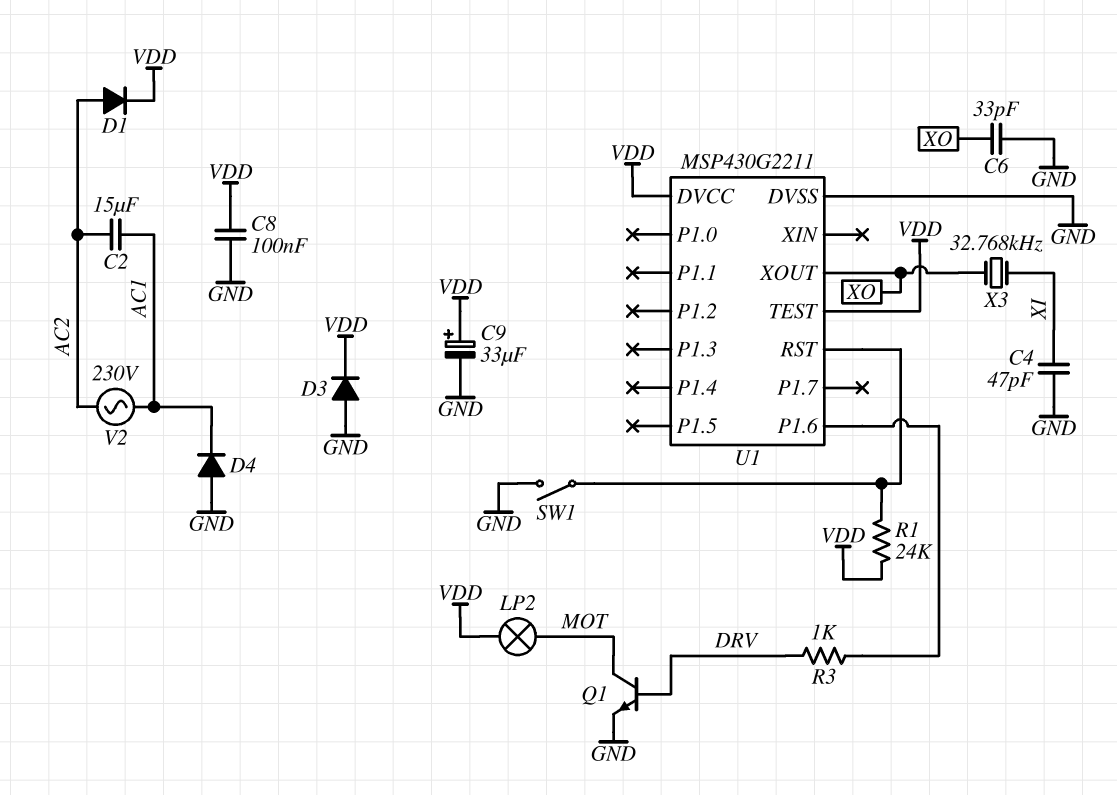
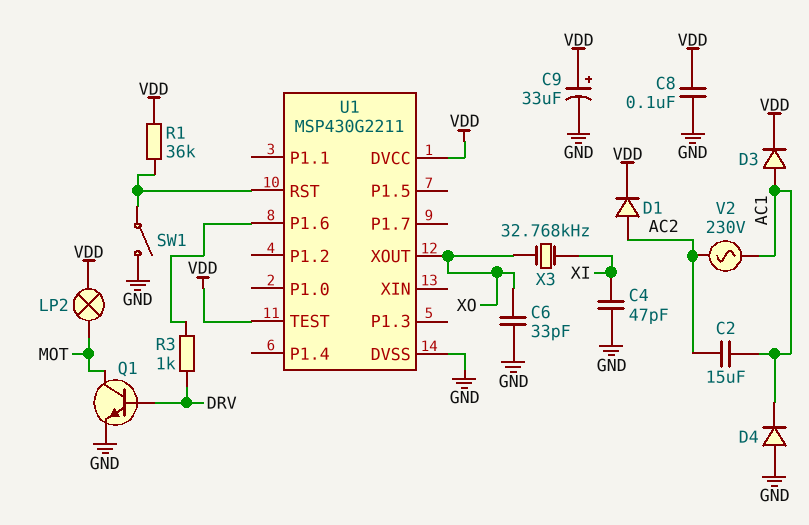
D3: diode (A GND, K VDD) -> diode (A AC1, K VDD)
R1: 24k (U1/RST, VDD) -> 36k (U1/RST, VDD)

